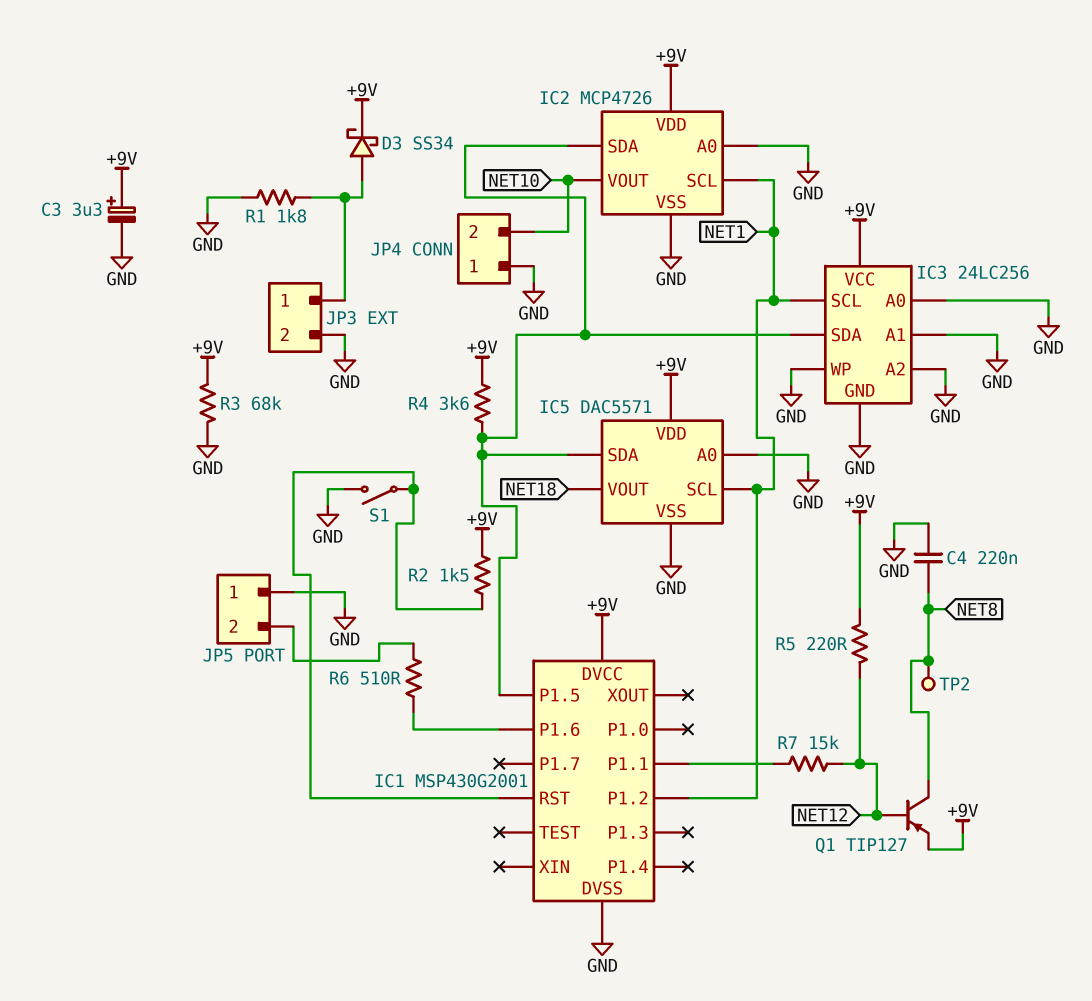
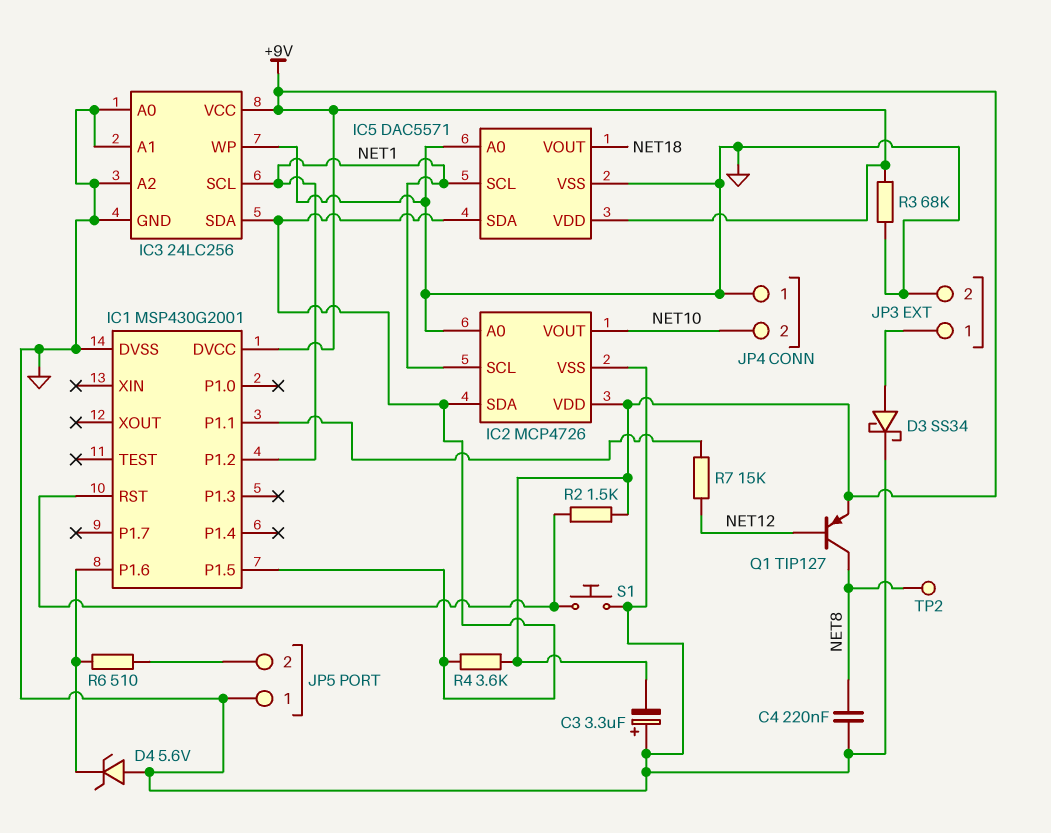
C3: 3.3uF (plus +9V, minus GND) -> 3.3uF (plus GND, minus +9V)
D3: schottky SS34 (A JP3/1, K +9V) -> schottky SS34 (A JP3/1, K GND)
D4: none -> zener 5.6V (A GND, K IC1/P1.6)
R1: 1.8k (GND, JP3/1) -> none
R5: 220 (+9V, NET12) -> none
S1: switch (GND, IC1/RST) -> button (GND, IC1/RST)

